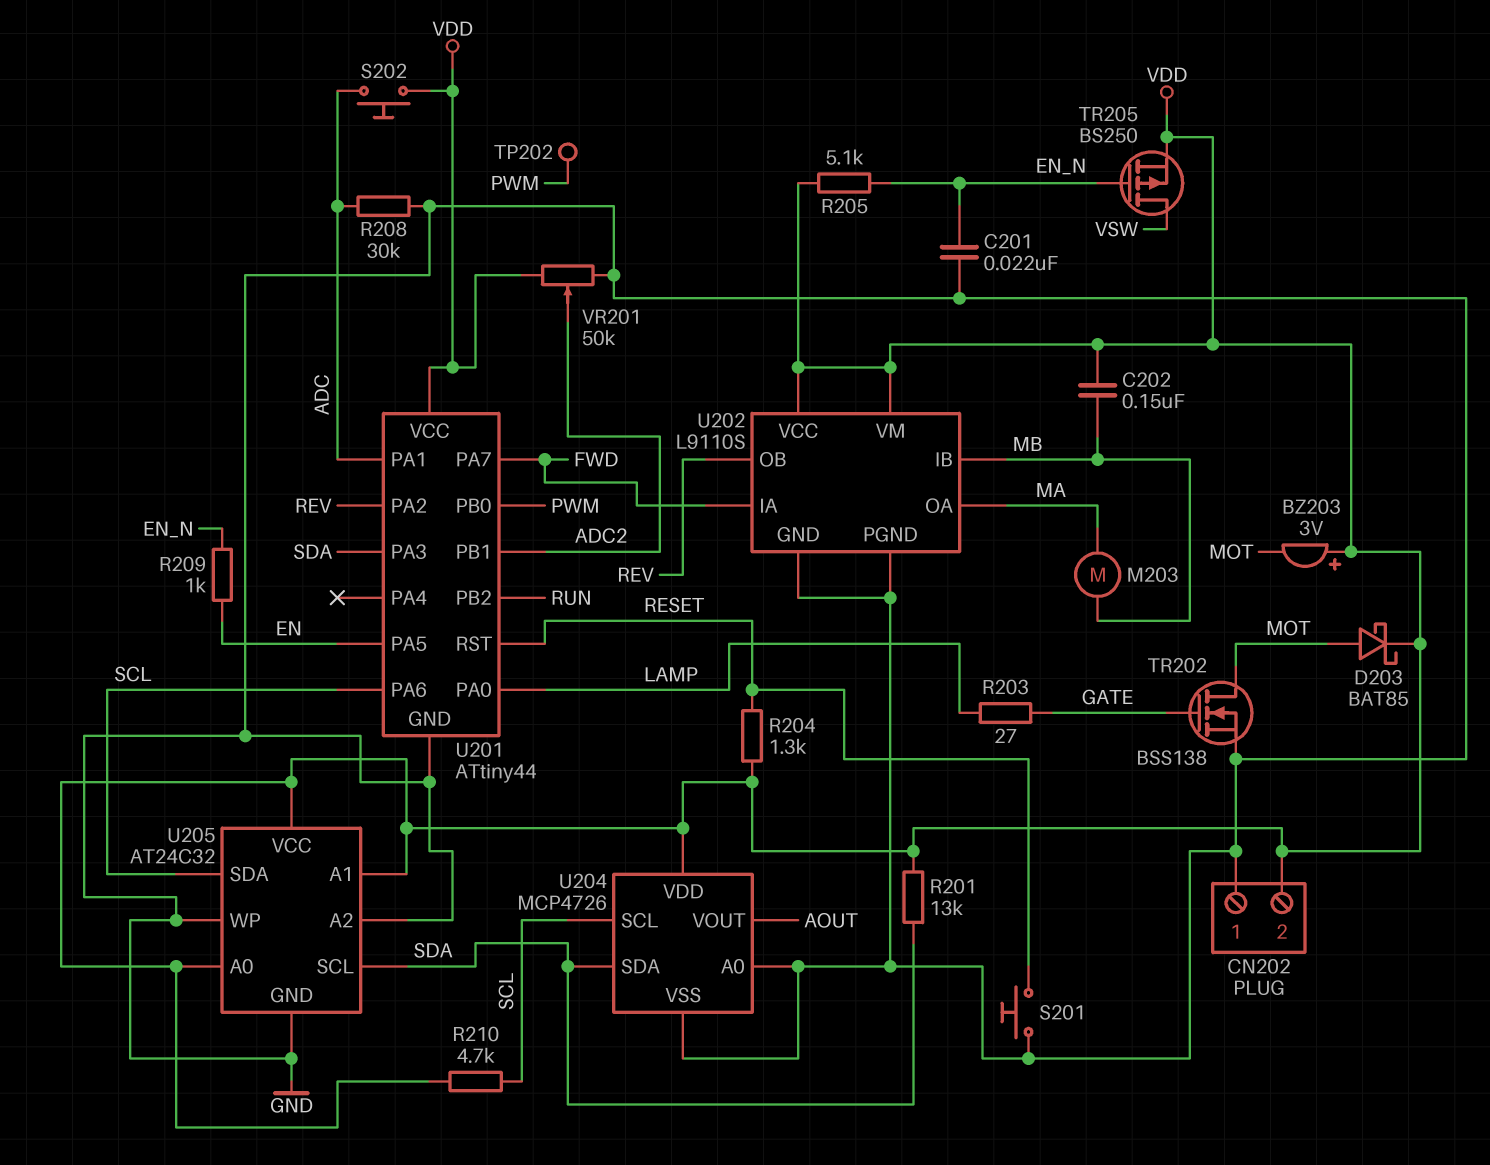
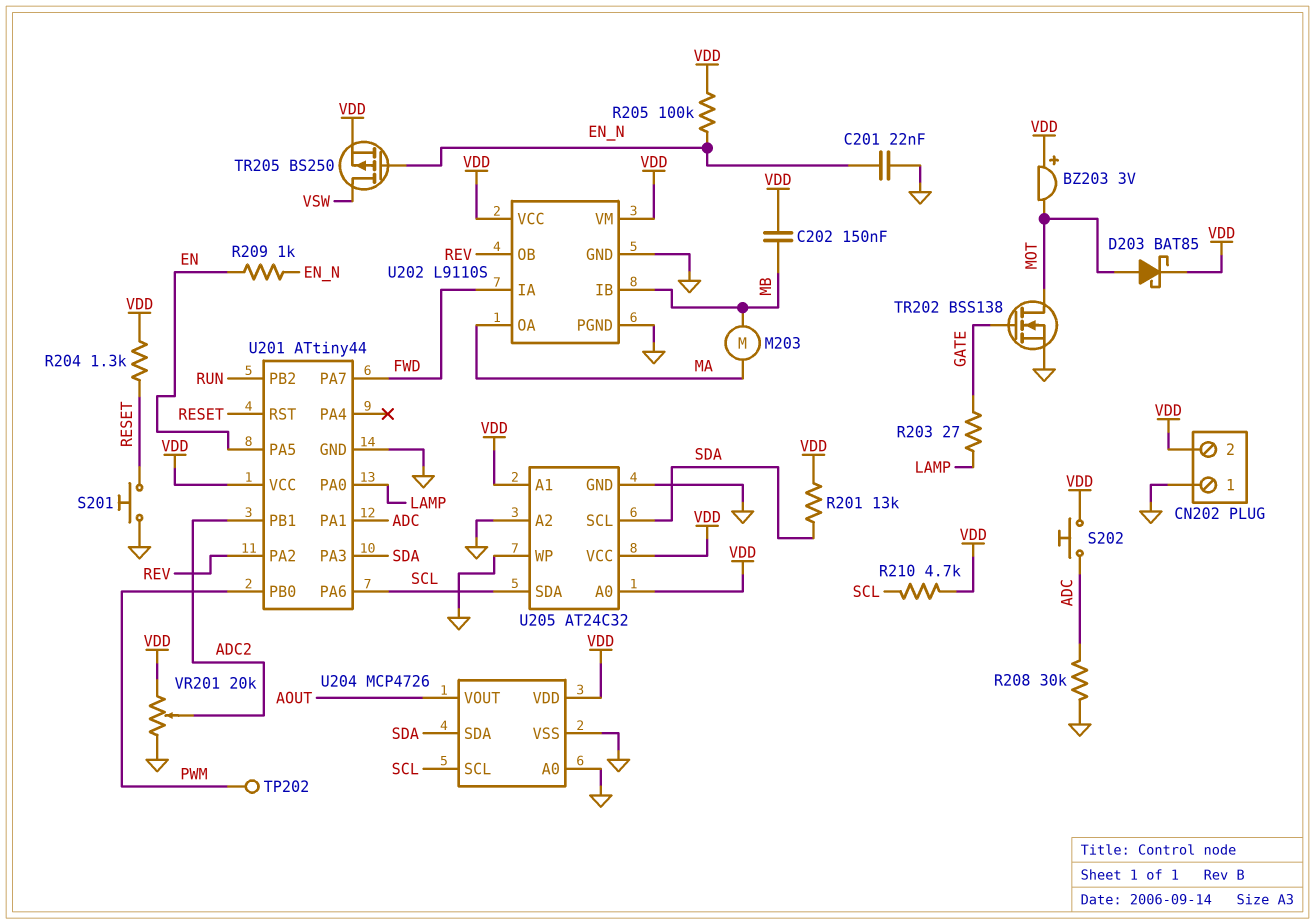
R205: 5.1k (EN_N, VDD) -> 100k (EN_N, VDD)
VR201: 50k (GND, VDD, wiper ADC2) -> 20k (GND, VDD, wiper ADC2)

